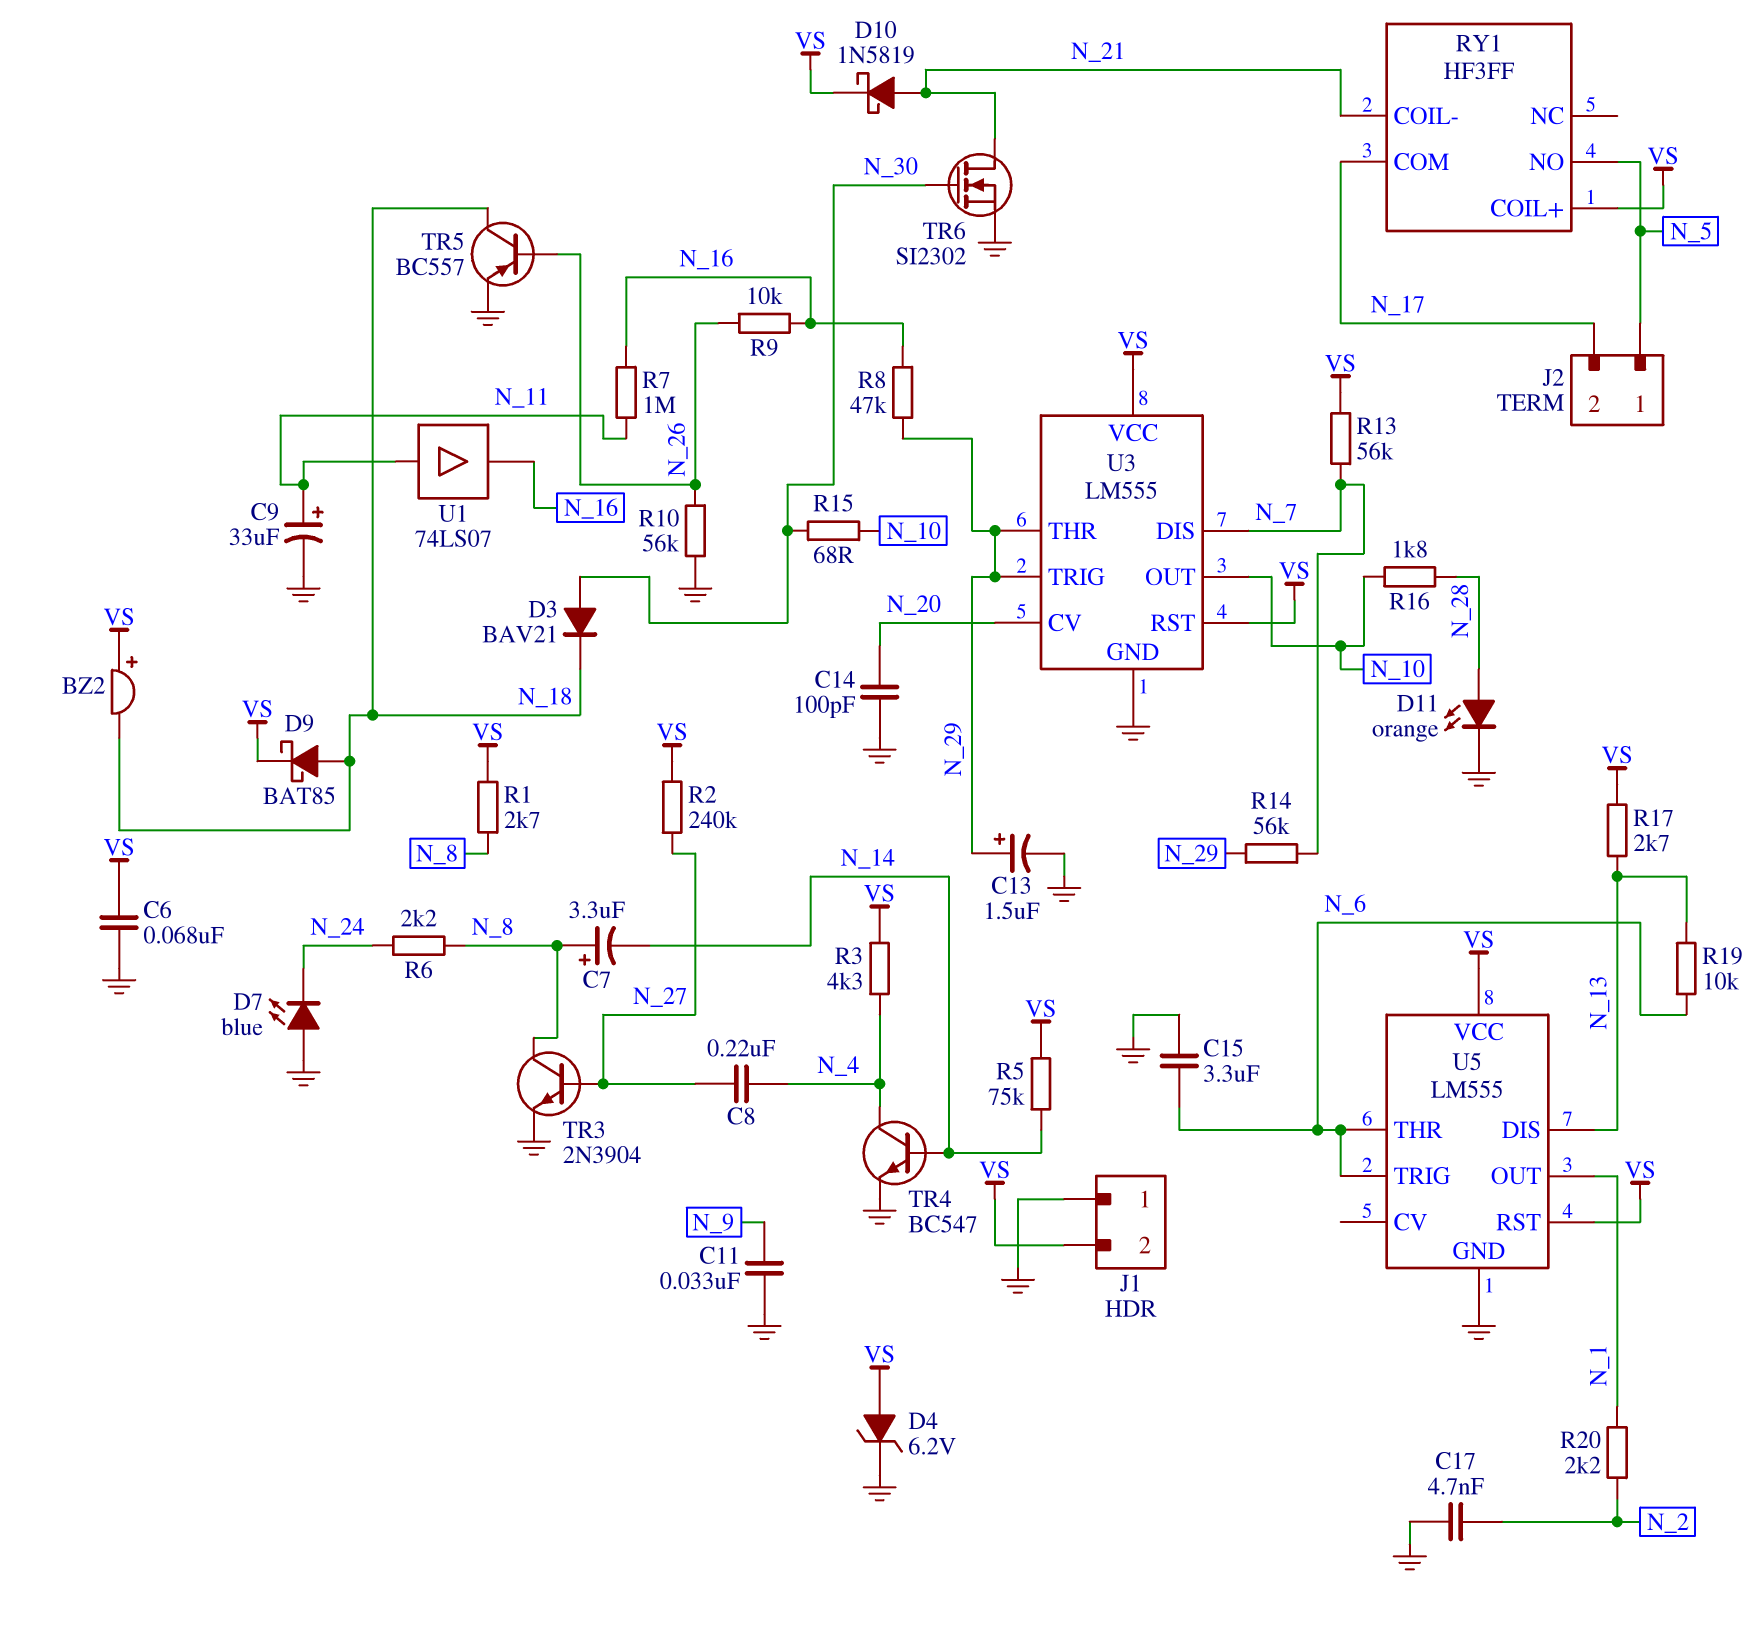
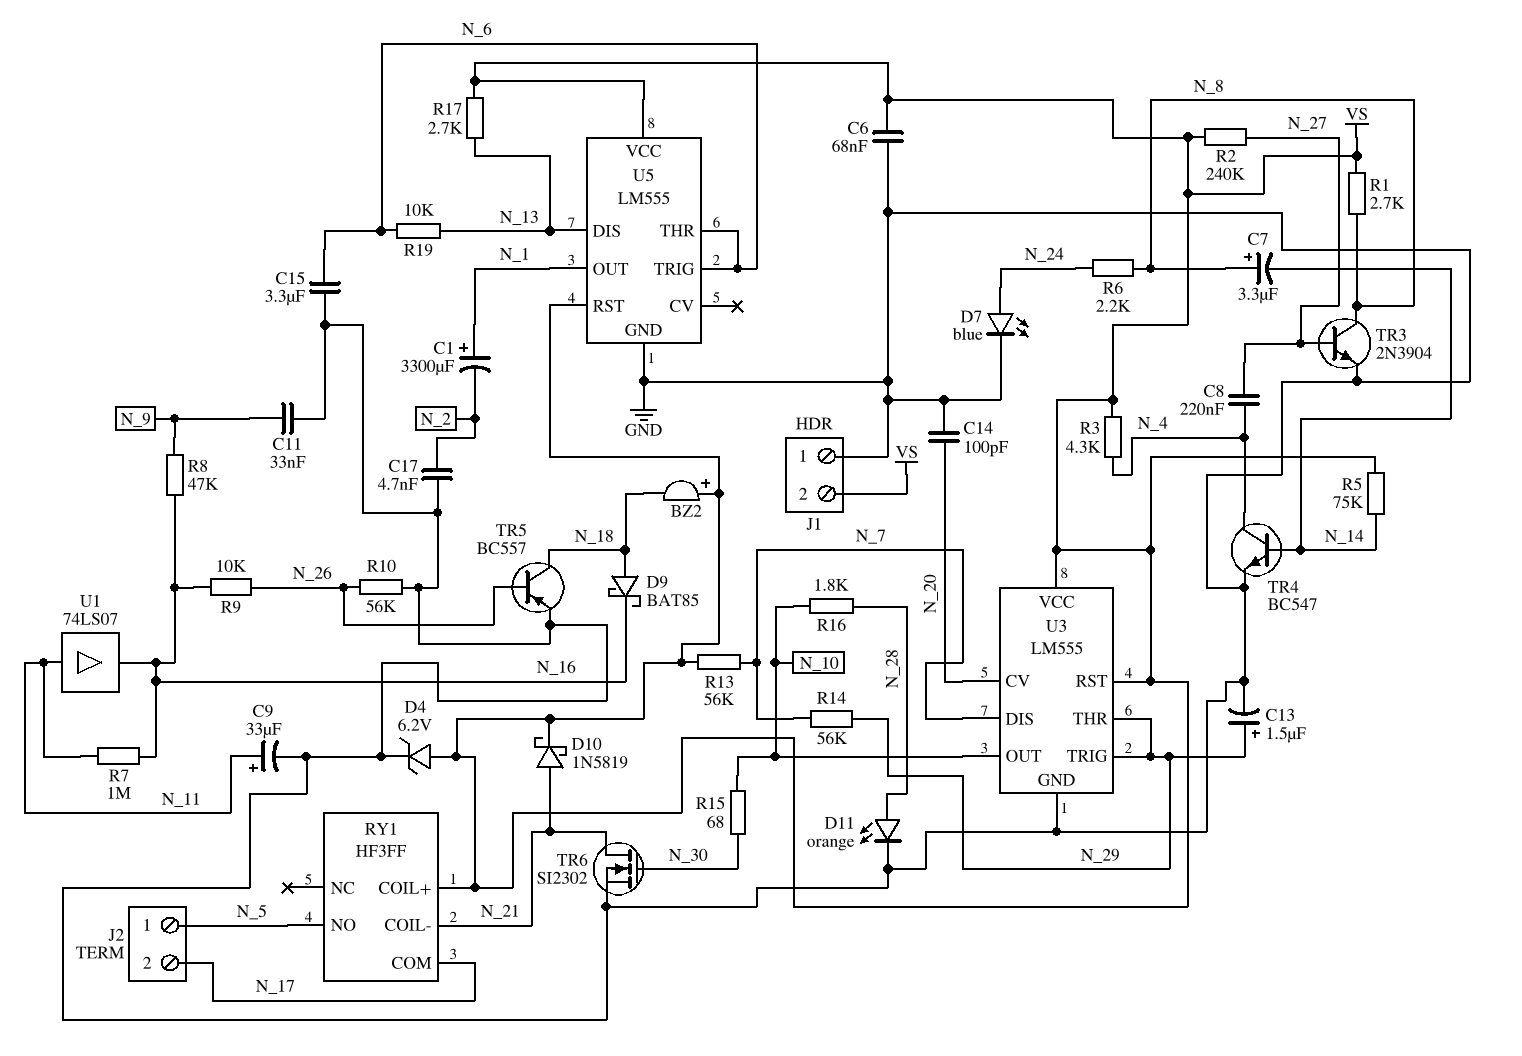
C1: none -> 3300uF (plus N_1, minus N_2)
D3: diode BAV21 (A N_30, K N_18) -> none
D7: LED blue (A GND, K N_24) -> LED blue (A N_24, K GND)
D9: schottky BAT85 (A N_18, K VS) -> schottky BAT85 (A N_18, K N_16)
R8: 47k (N_16, N_29) -> 47k (N_9, N_16)
R20: 2.2k (N_1, N_2) -> none

